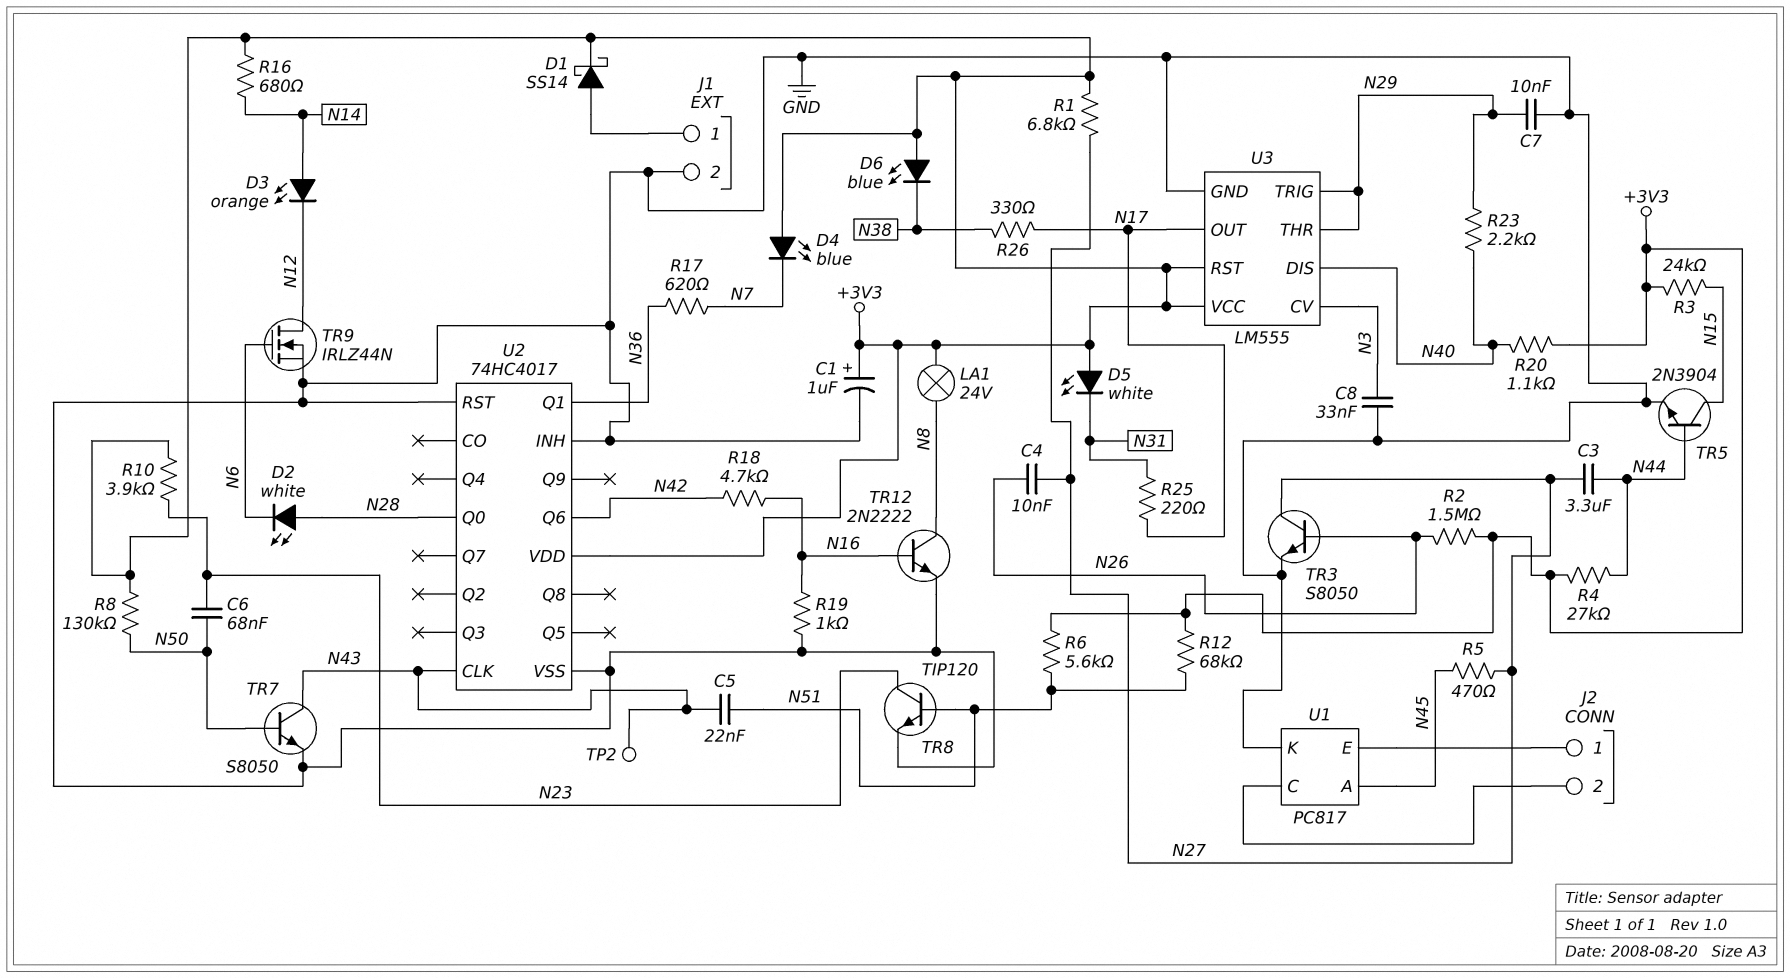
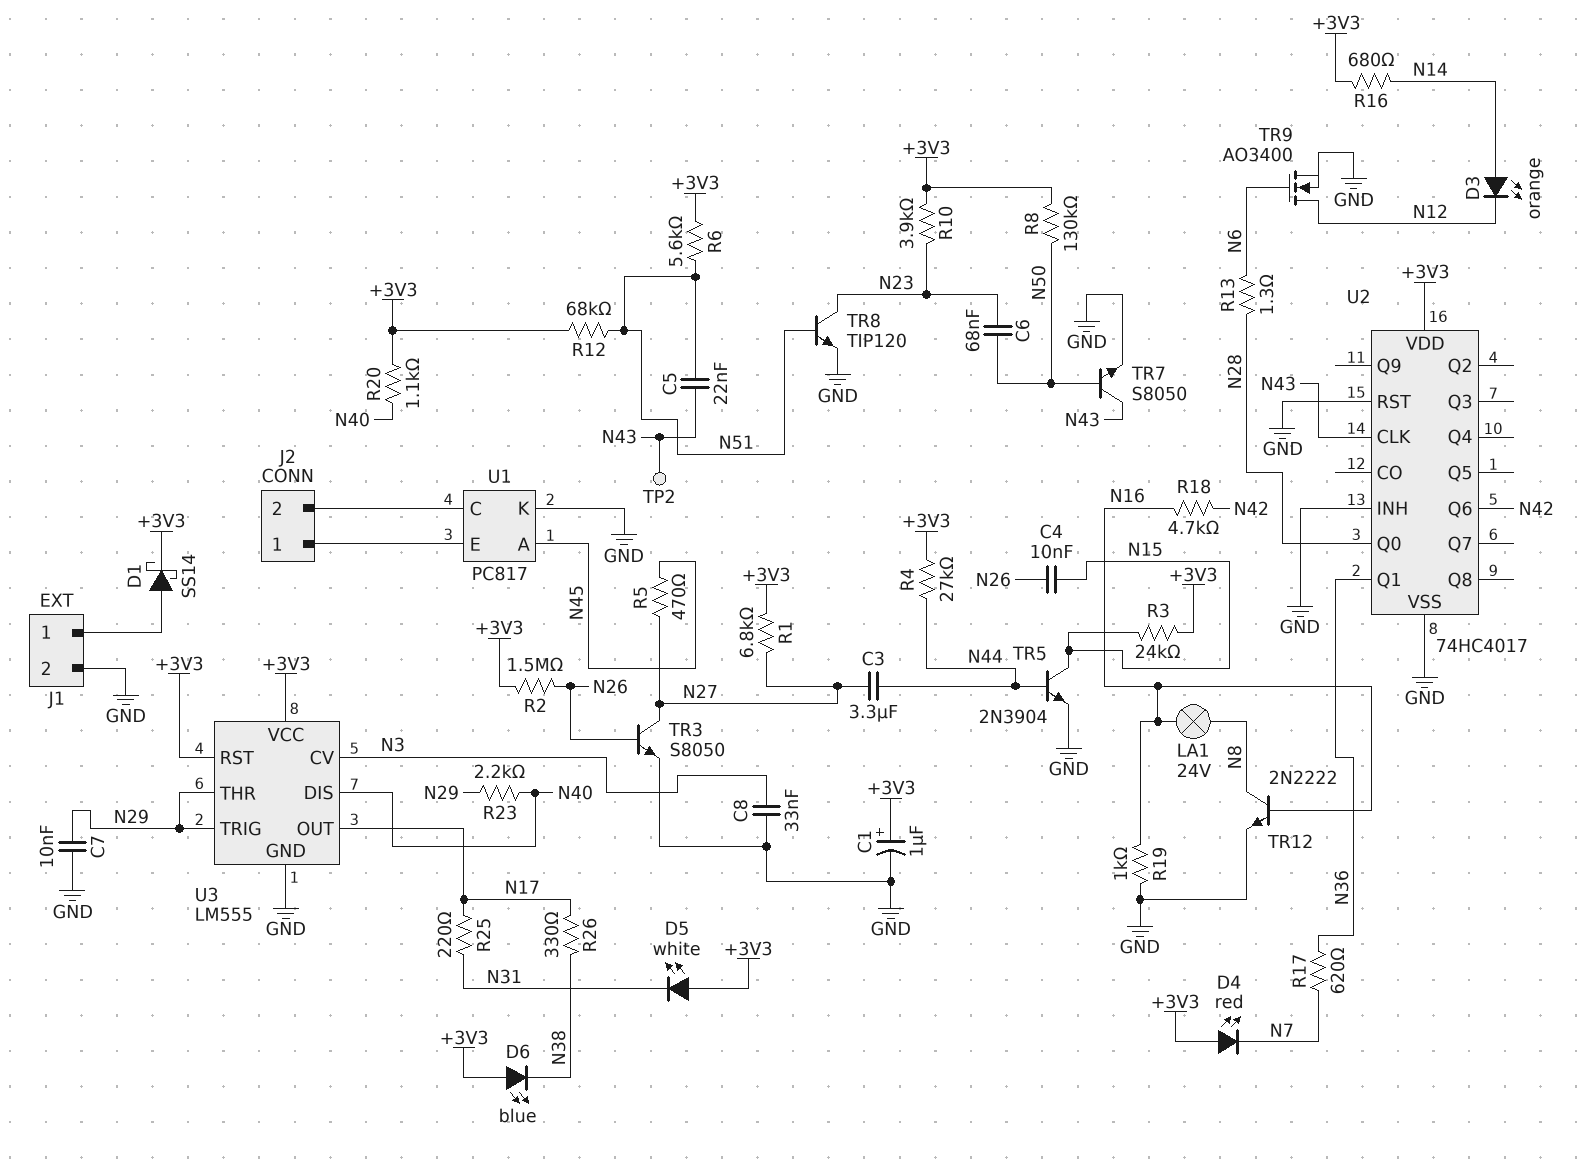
C4: 10nF (N26, N27) -> 10nF (N15, N26)
D2: LED white (A N28, K N6) -> none
D4: LED blue (A +3V3, K N7) -> LED red (A +3V3, K N7)
LA1: lamp 24V (+3V3, N8) -> lamp 24V (N8, N16)
R13: none -> 1.3 (N6, N28)
TR9: NMOS IRLZ44N (G N6, D N12, S GND) -> NMOS AO3400 (G N6, D N12, S GND)

